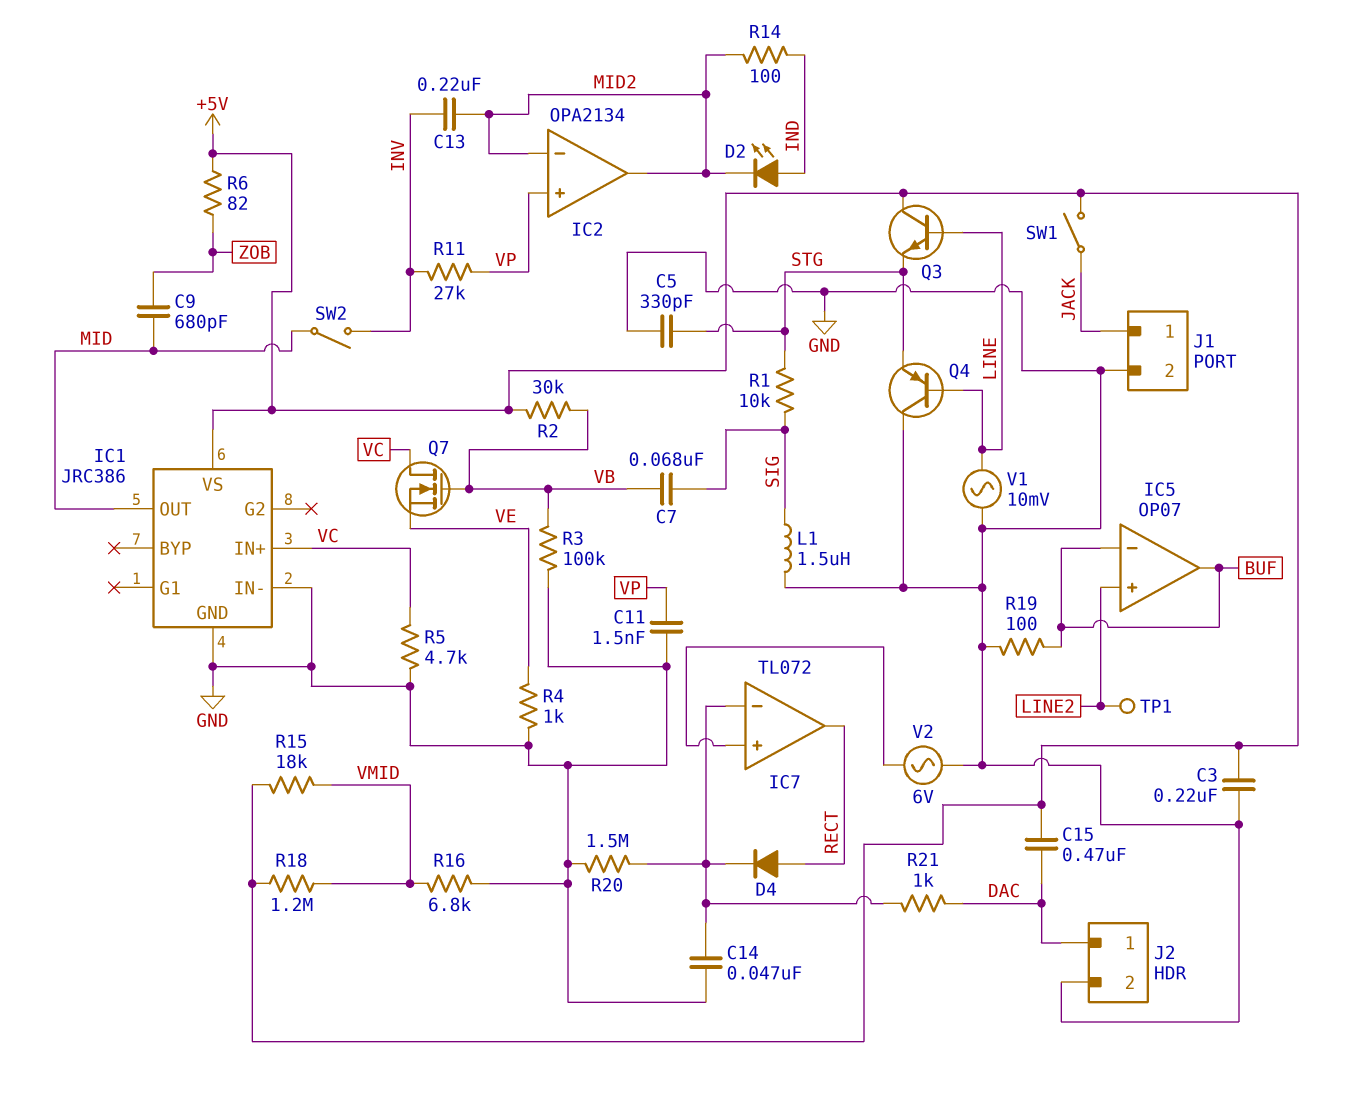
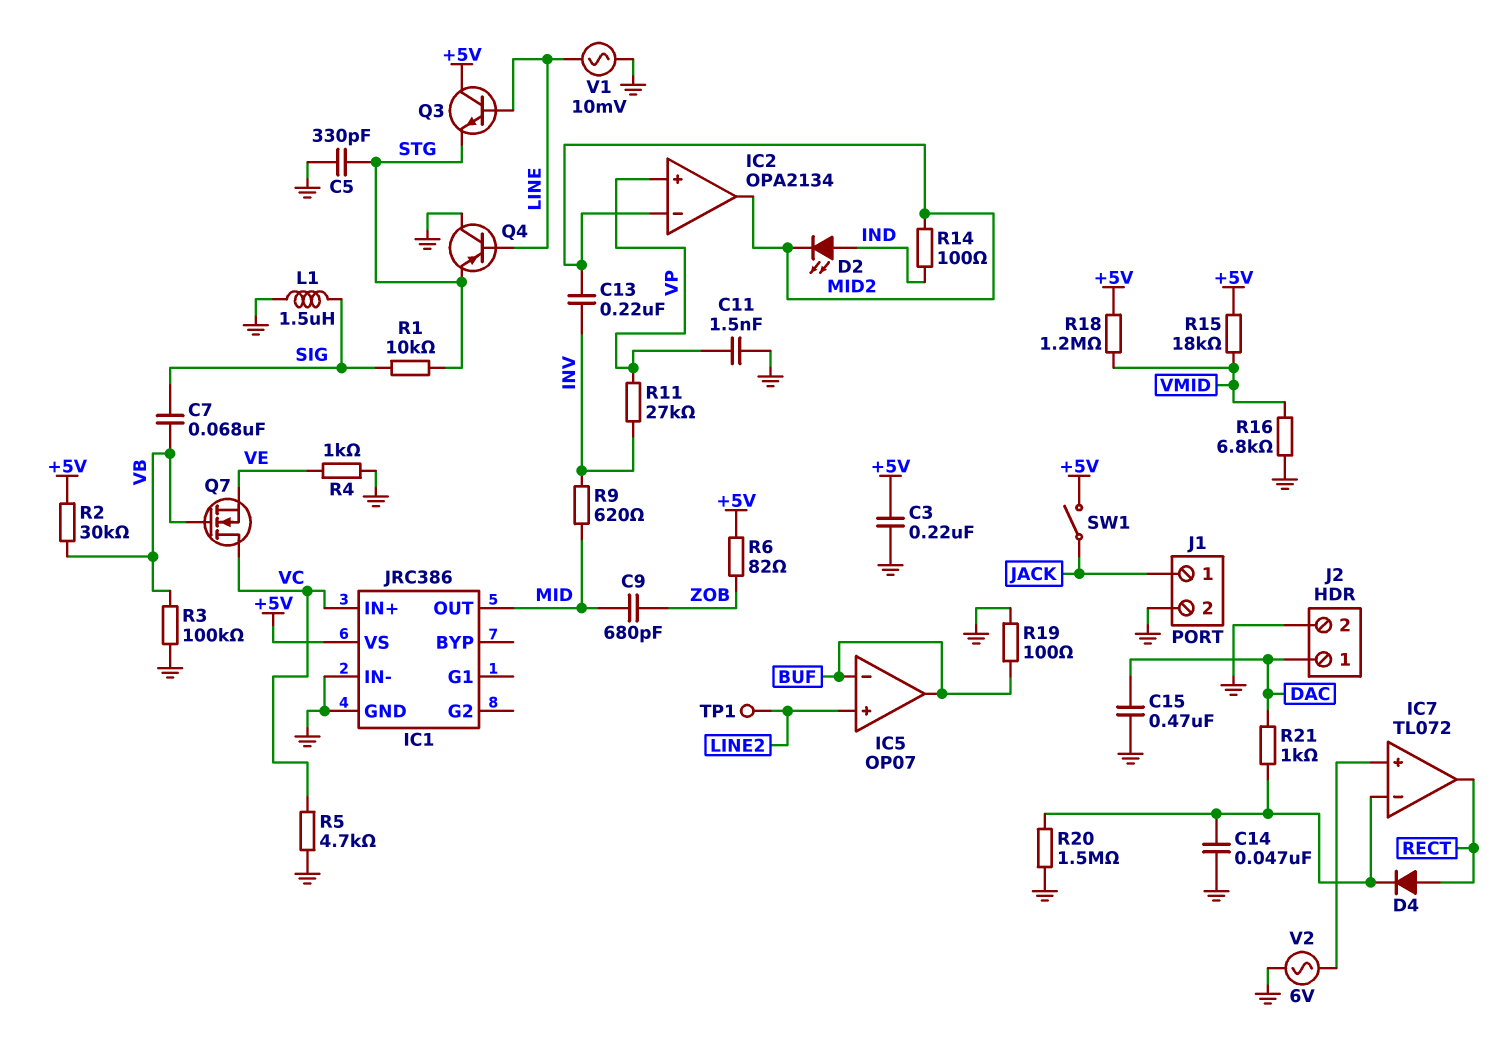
C15: 470nF (+5V, DAC) -> 470nF (DAC, GND)
R9: none -> 620 (INV, MID)
SW2: switch (INV, MID) -> none

